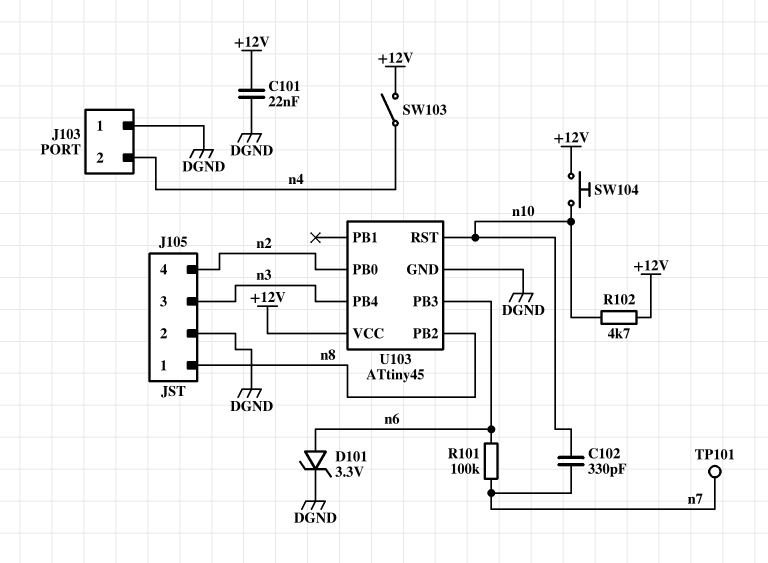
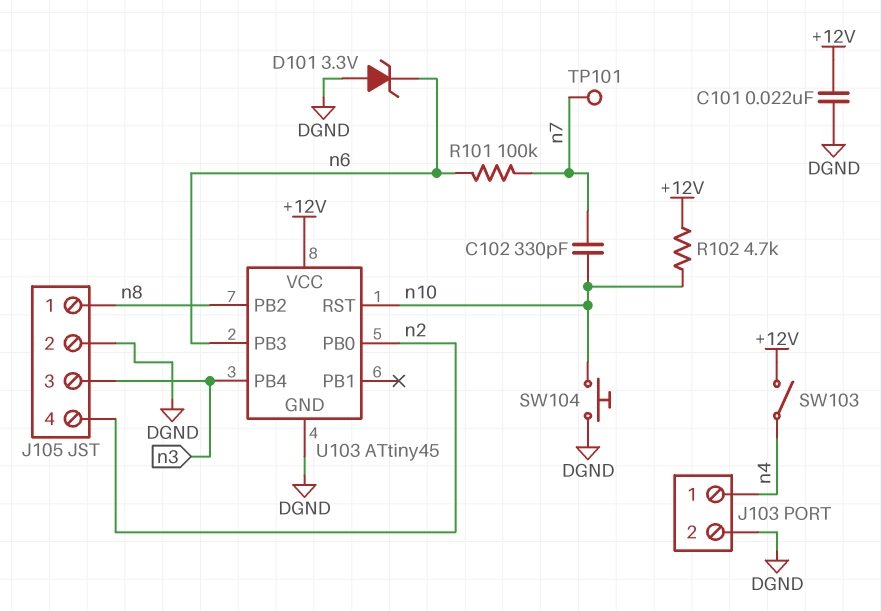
D101: zener 3.3V (A n6, K DGND) -> zener 3.3V (A DGND, K n6)
J103 pin 1: DGND -> n4
J103 pin 2: n4 -> DGND
SW104: button (+12V, n10) -> button (DGND, n10)

